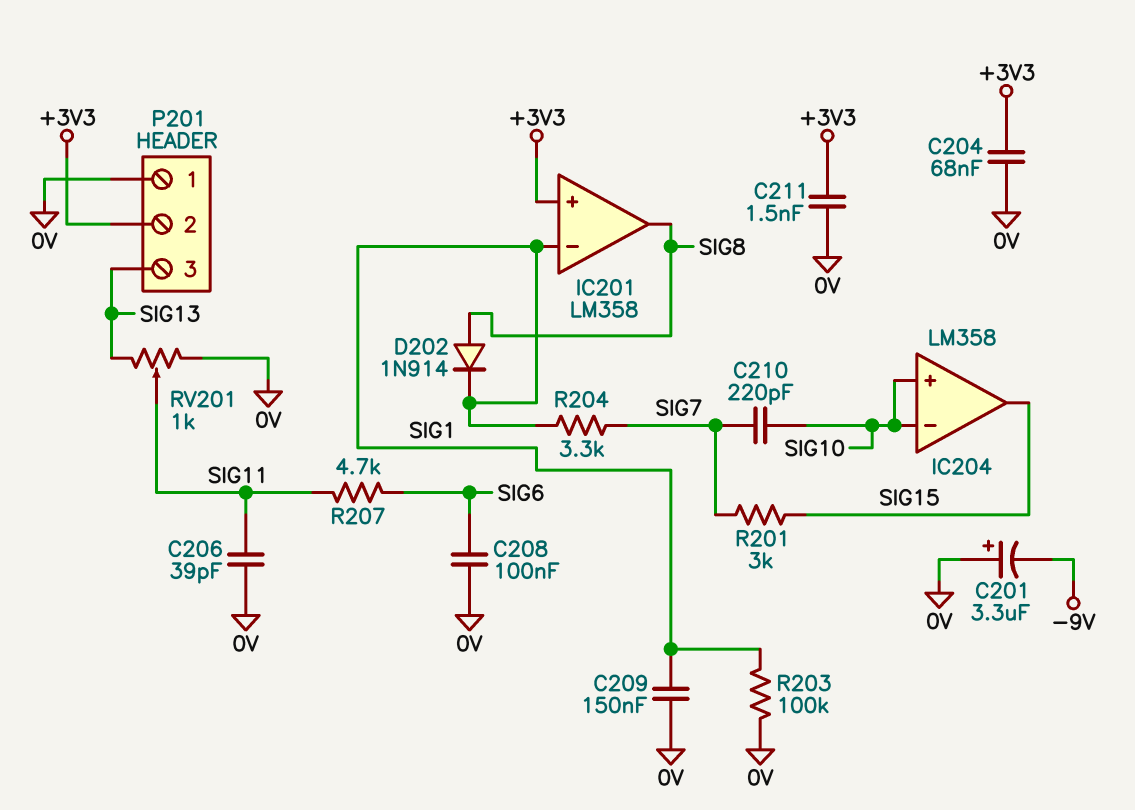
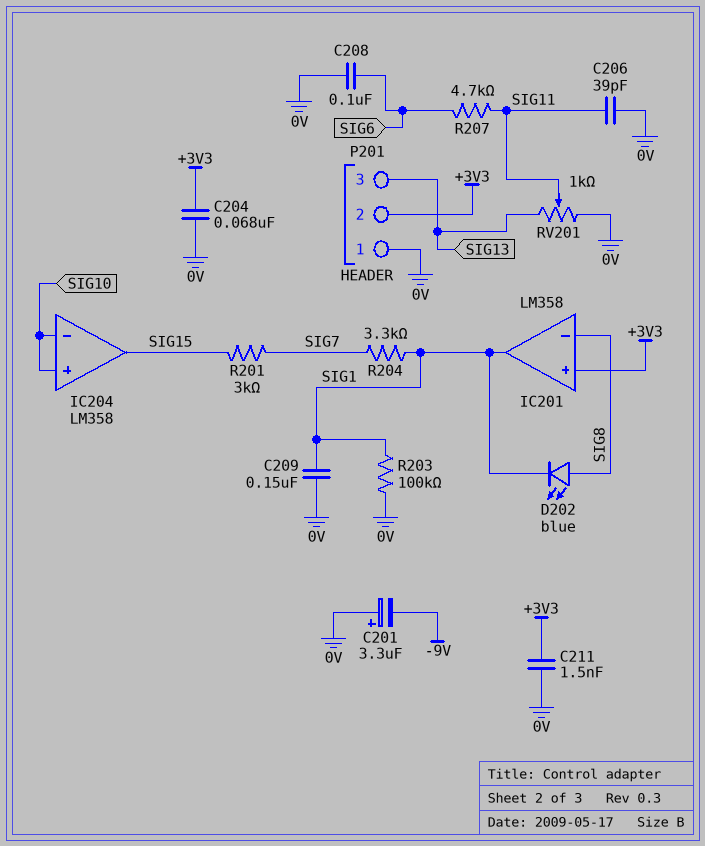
C210: 220pF (SIG7, SIG10) -> none
D202: diode 1N914 (A SIG8, K SIG1) -> LED blue (A SIG8, K SIG1)
IC201 pin in-: SIG1 -> SIG8
IC201 pin out: SIG8 -> SIG1

